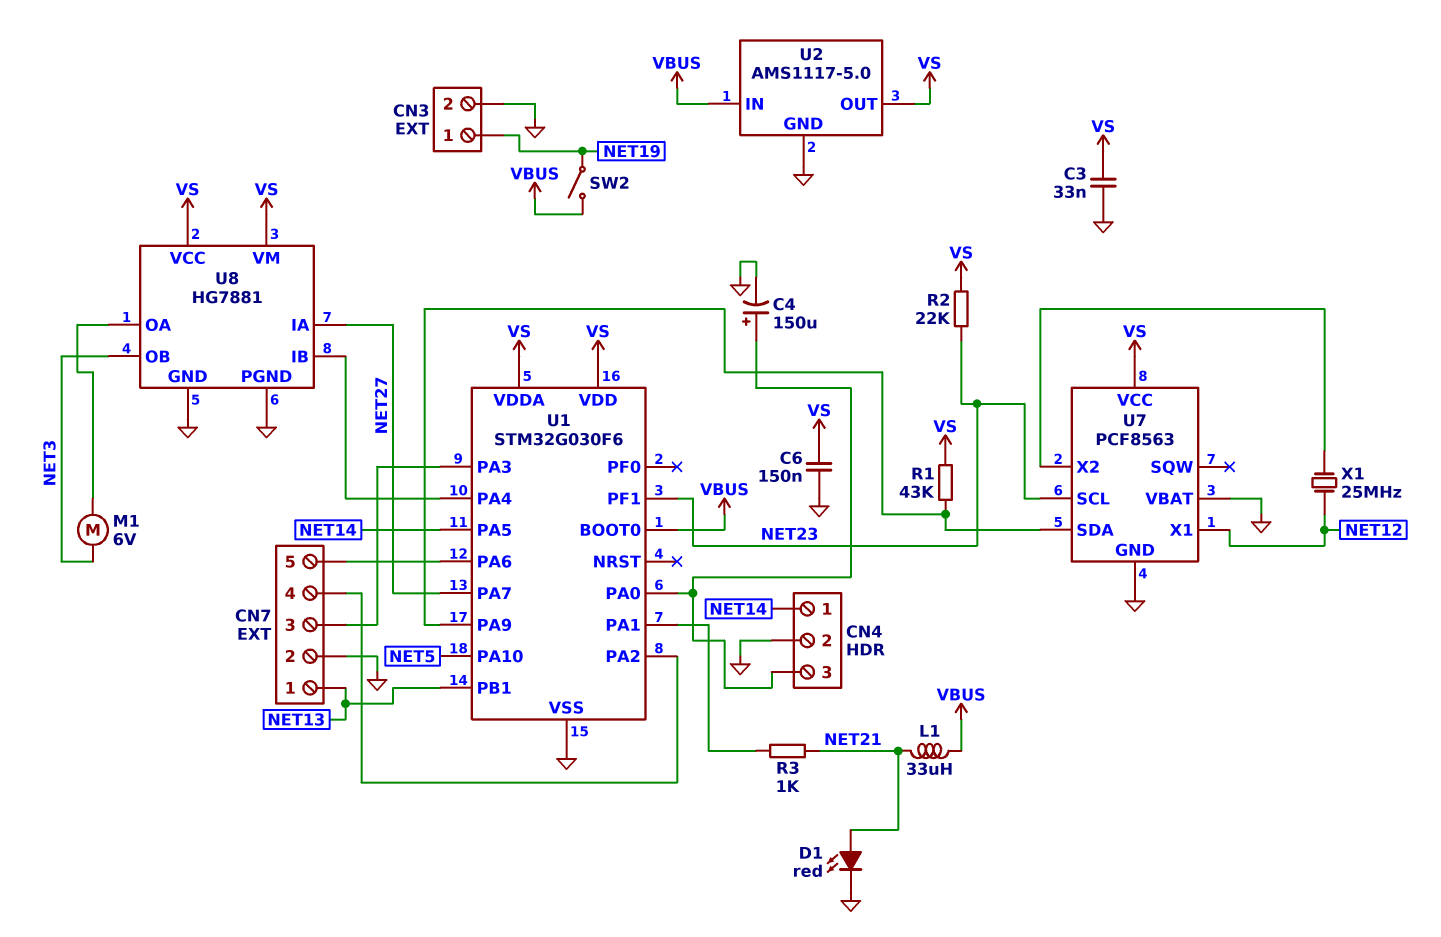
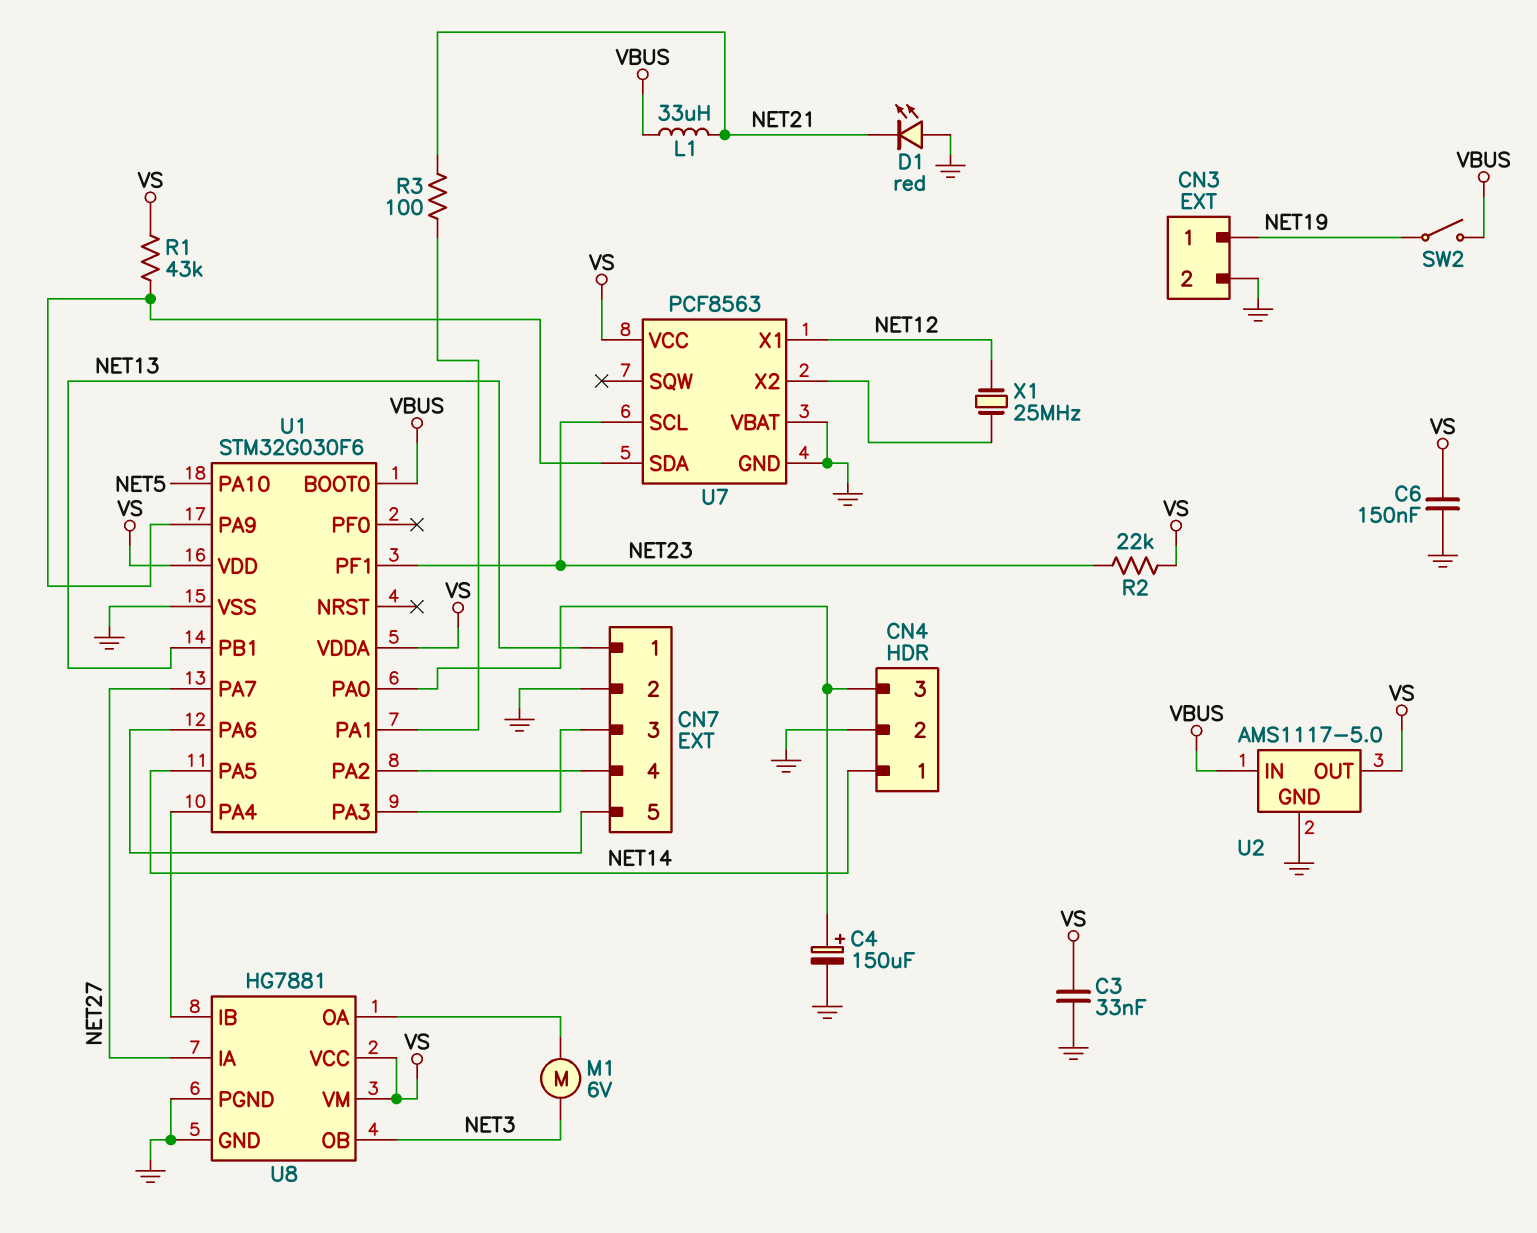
D1: LED red (A NET21, K GND) -> LED red (A GND, K NET21)
R3: 1k (NET21, U1/PA1) -> 100 (NET21, U1/PA1)

